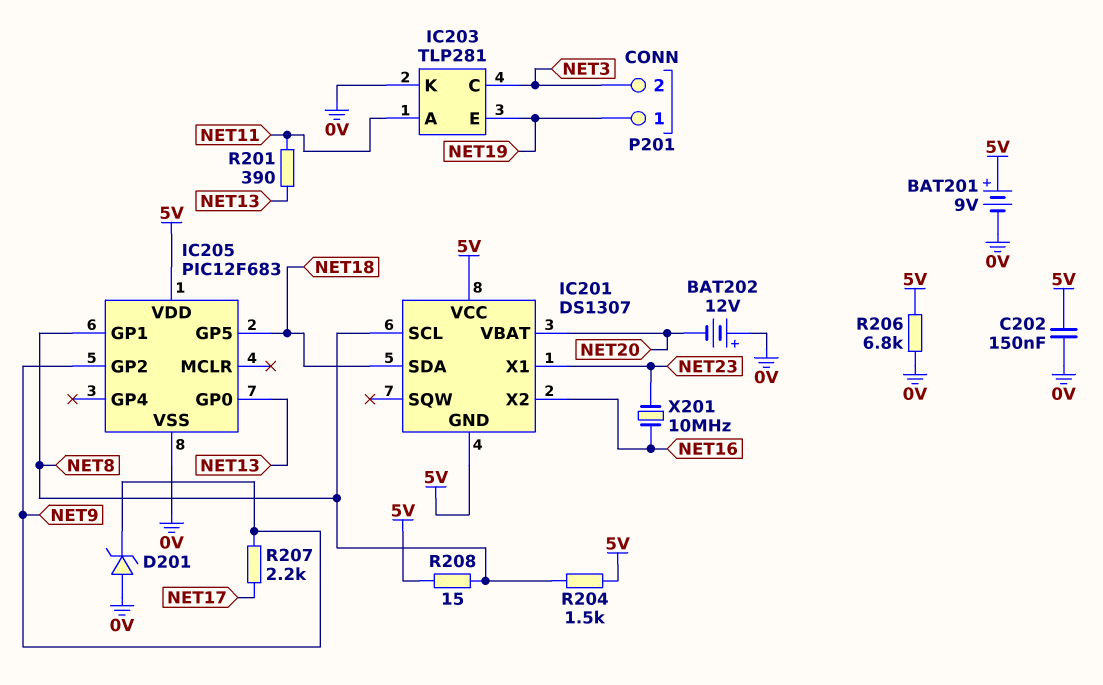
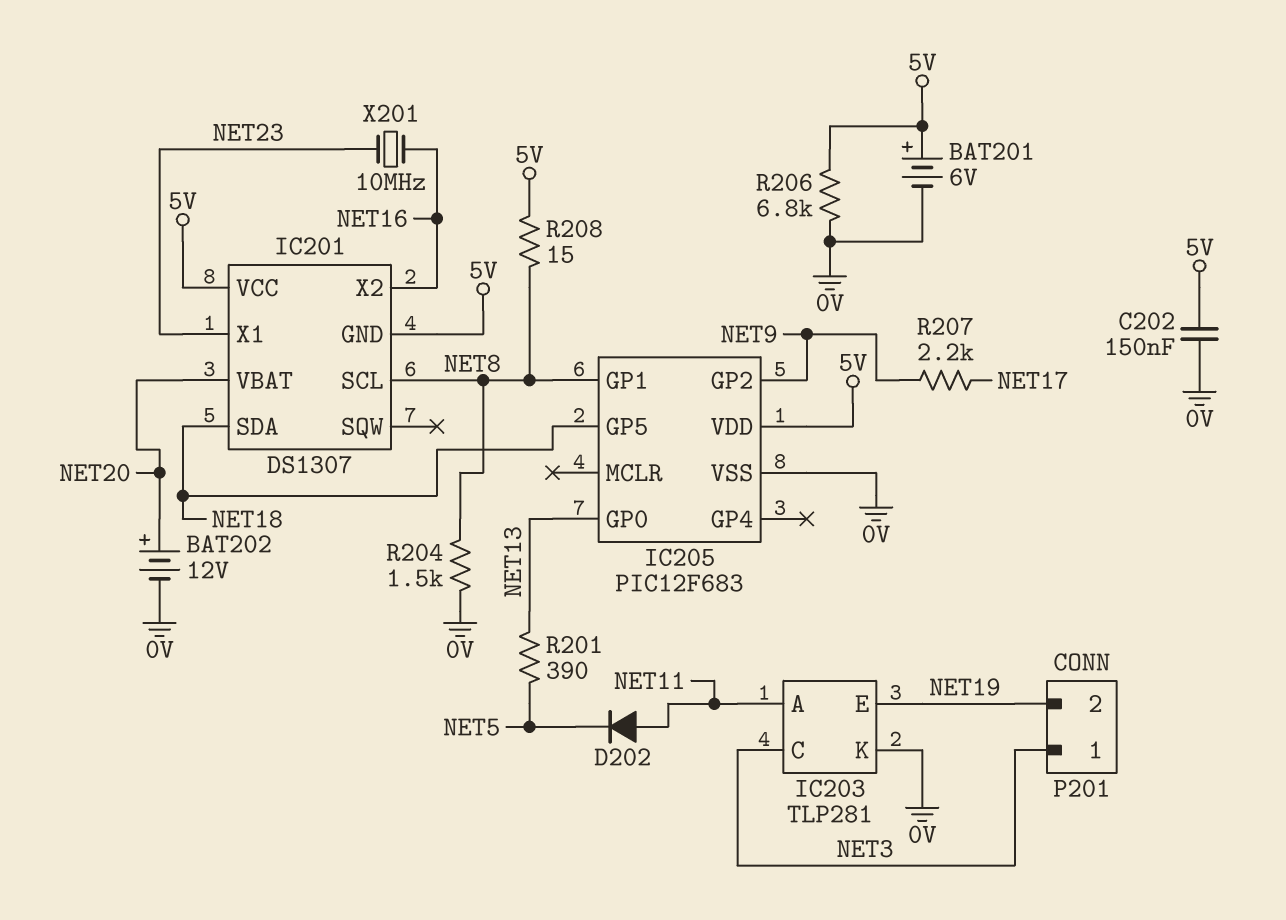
BAT201: 9V (plus 5V, minus 0V) -> 6V (plus 5V, minus 0V)
BAT202: 12V (plus 0V, minus NET20) -> 12V (plus NET20, minus 0V)
D201: zener (A 0V, K NET9) -> none
D202: none -> diode (A NET11, K NET5)
P201 pin 1: NET19 -> NET3
P201 pin 2: NET3 -> NET19
R201: 390 (NET11, NET13) -> 390 (NET5, NET13)
R204: 1.5k (5V, NET8) -> 1.5k (0V, NET8)

